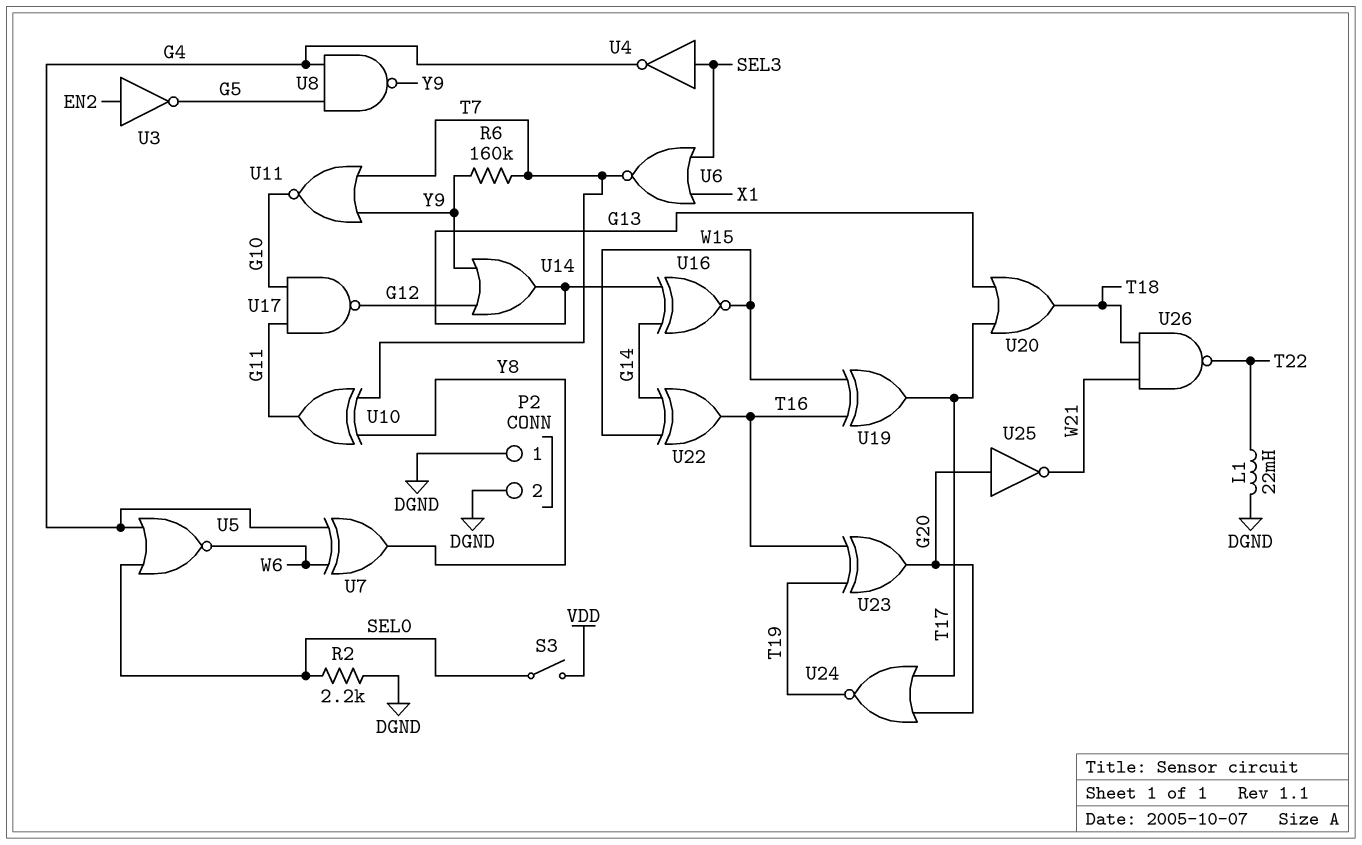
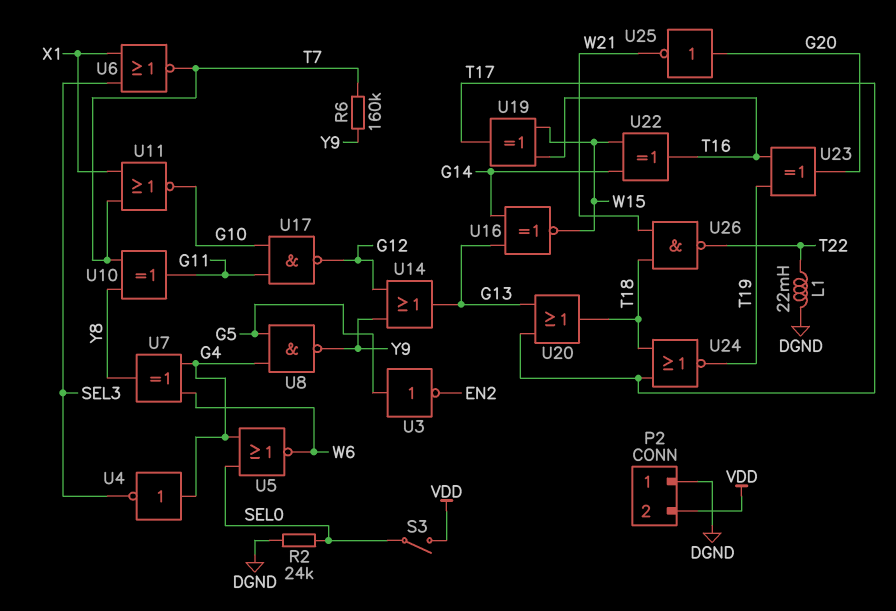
P2 pin 2: DGND -> VDD
R2: 2.2k (DGND, SEL0) -> 24k (DGND, SEL0)
U3: NOT (in EN2, out G5) -> NOT (in G5, out EN2)
U4: NOT (in SEL3, out G4) -> NOT (in G4, out SEL3)
U11: NOR (in T7, in Y9, out G10) -> NOR (in T7, in X1, out G10)
U24: NOR (in G20, in T17, out T19) -> NOR (in T17, in T18, out T19)

